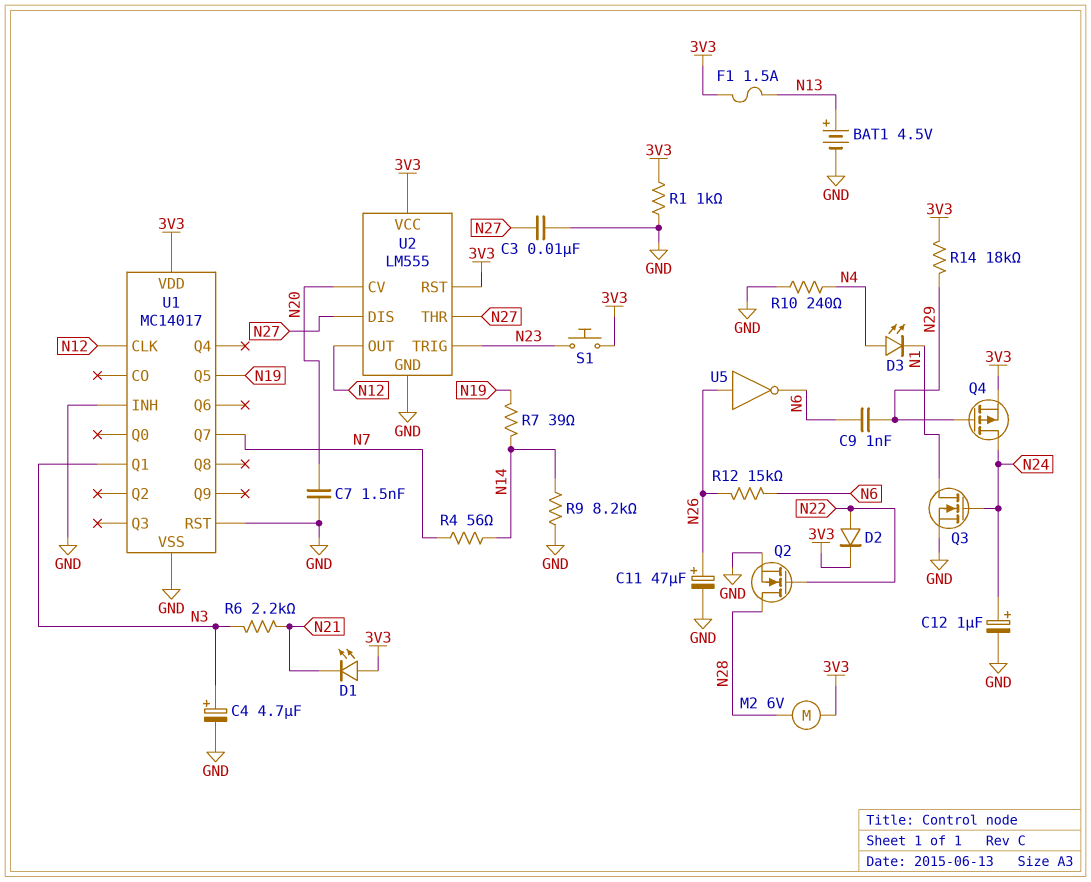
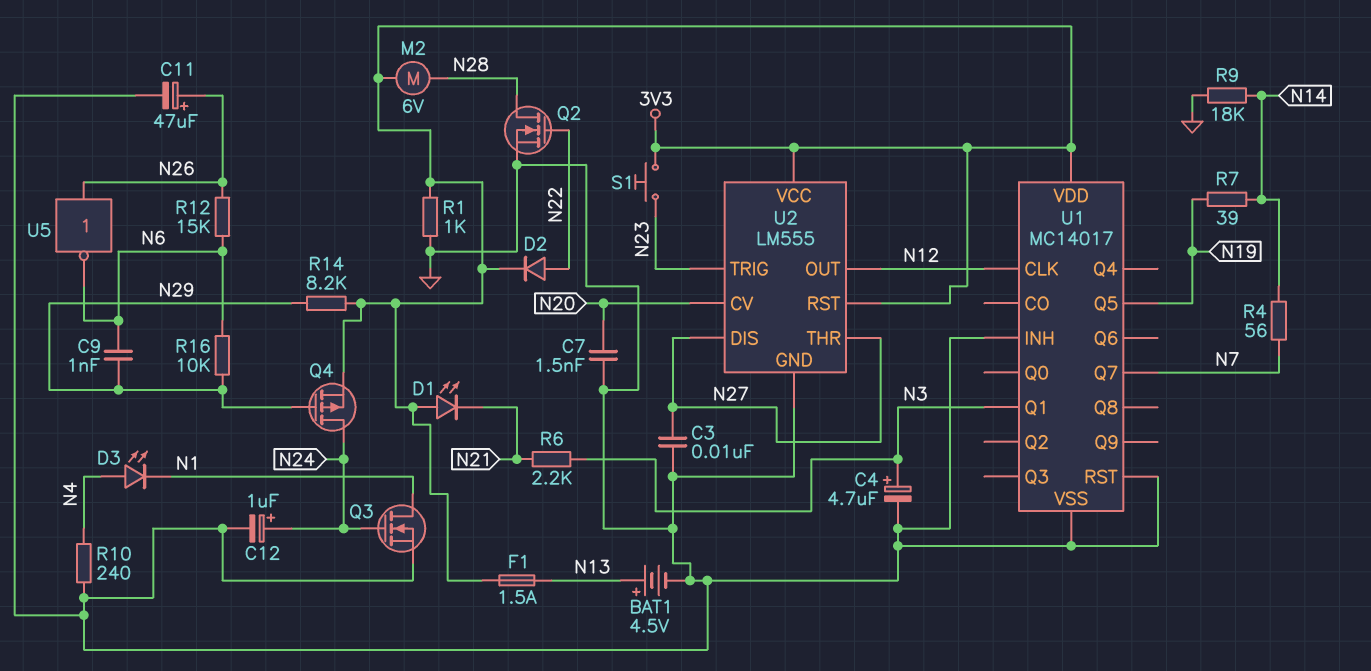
R9: 8.2k (GND, N14) -> 18k (GND, N14)
R14: 18k (3V3, N29) -> 8.2k (3V3, N29)
R16: none -> 10k (N6, N29)

